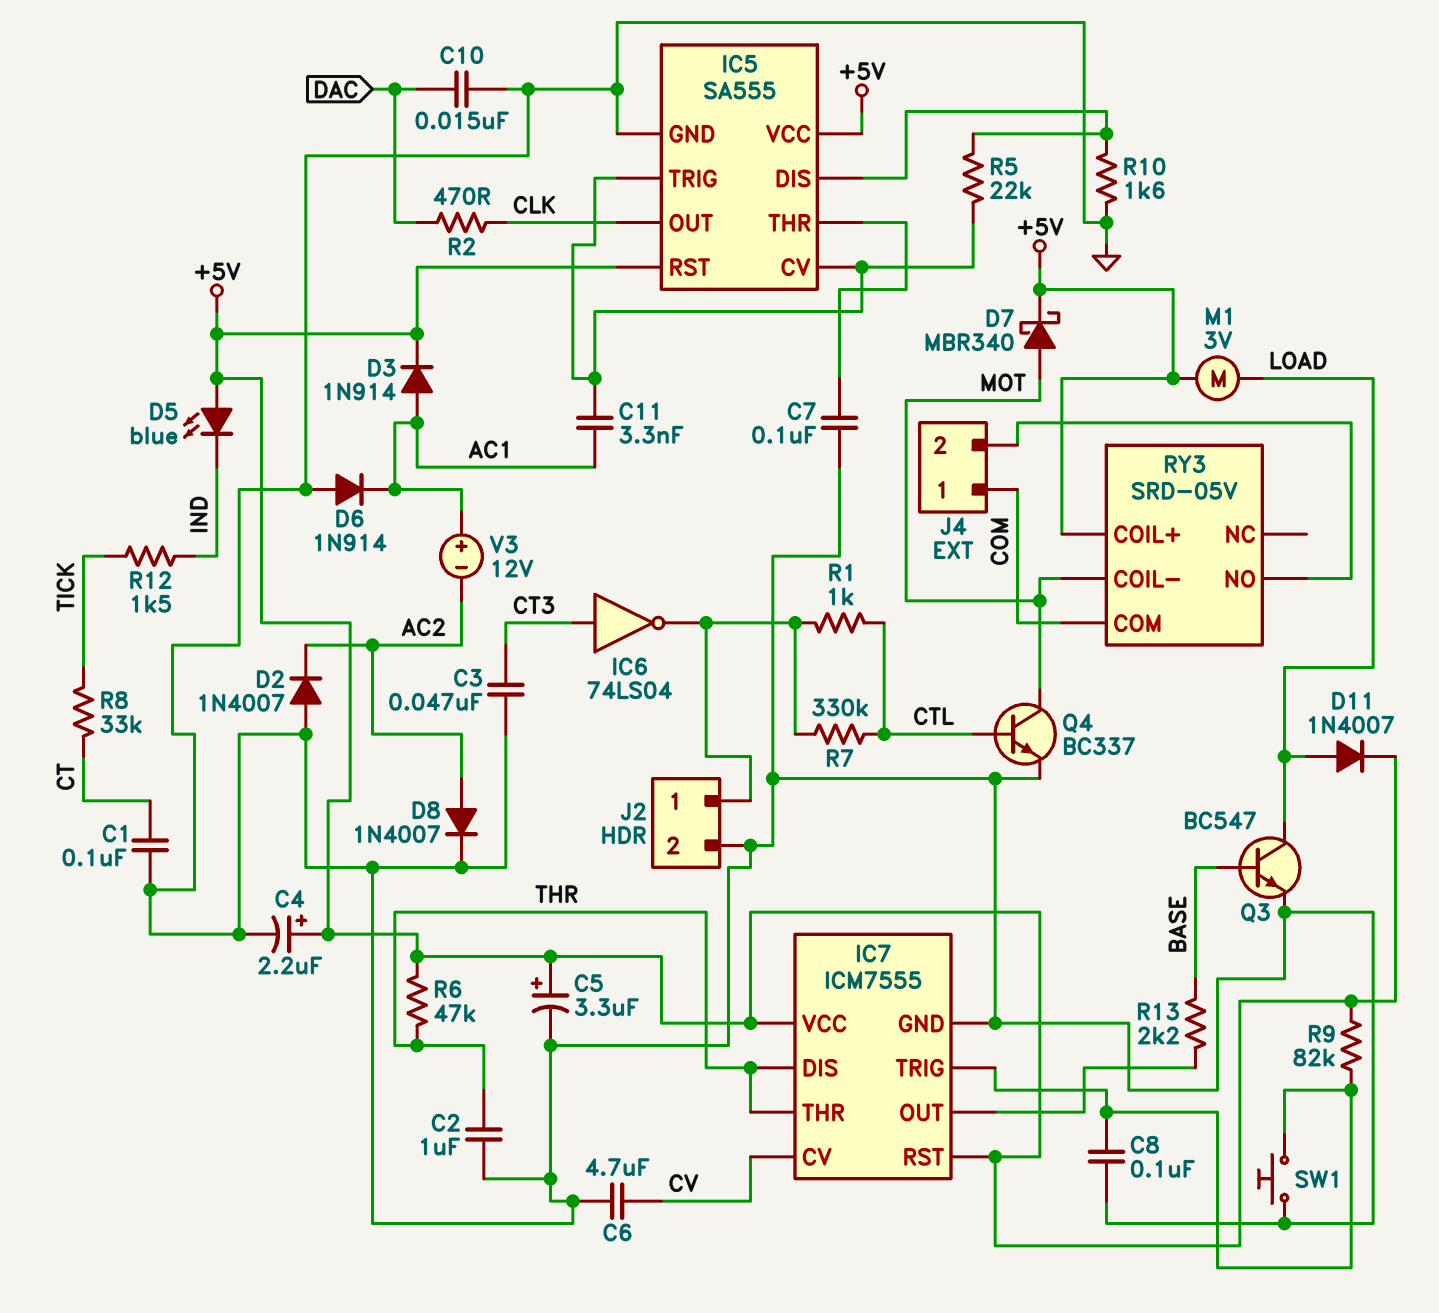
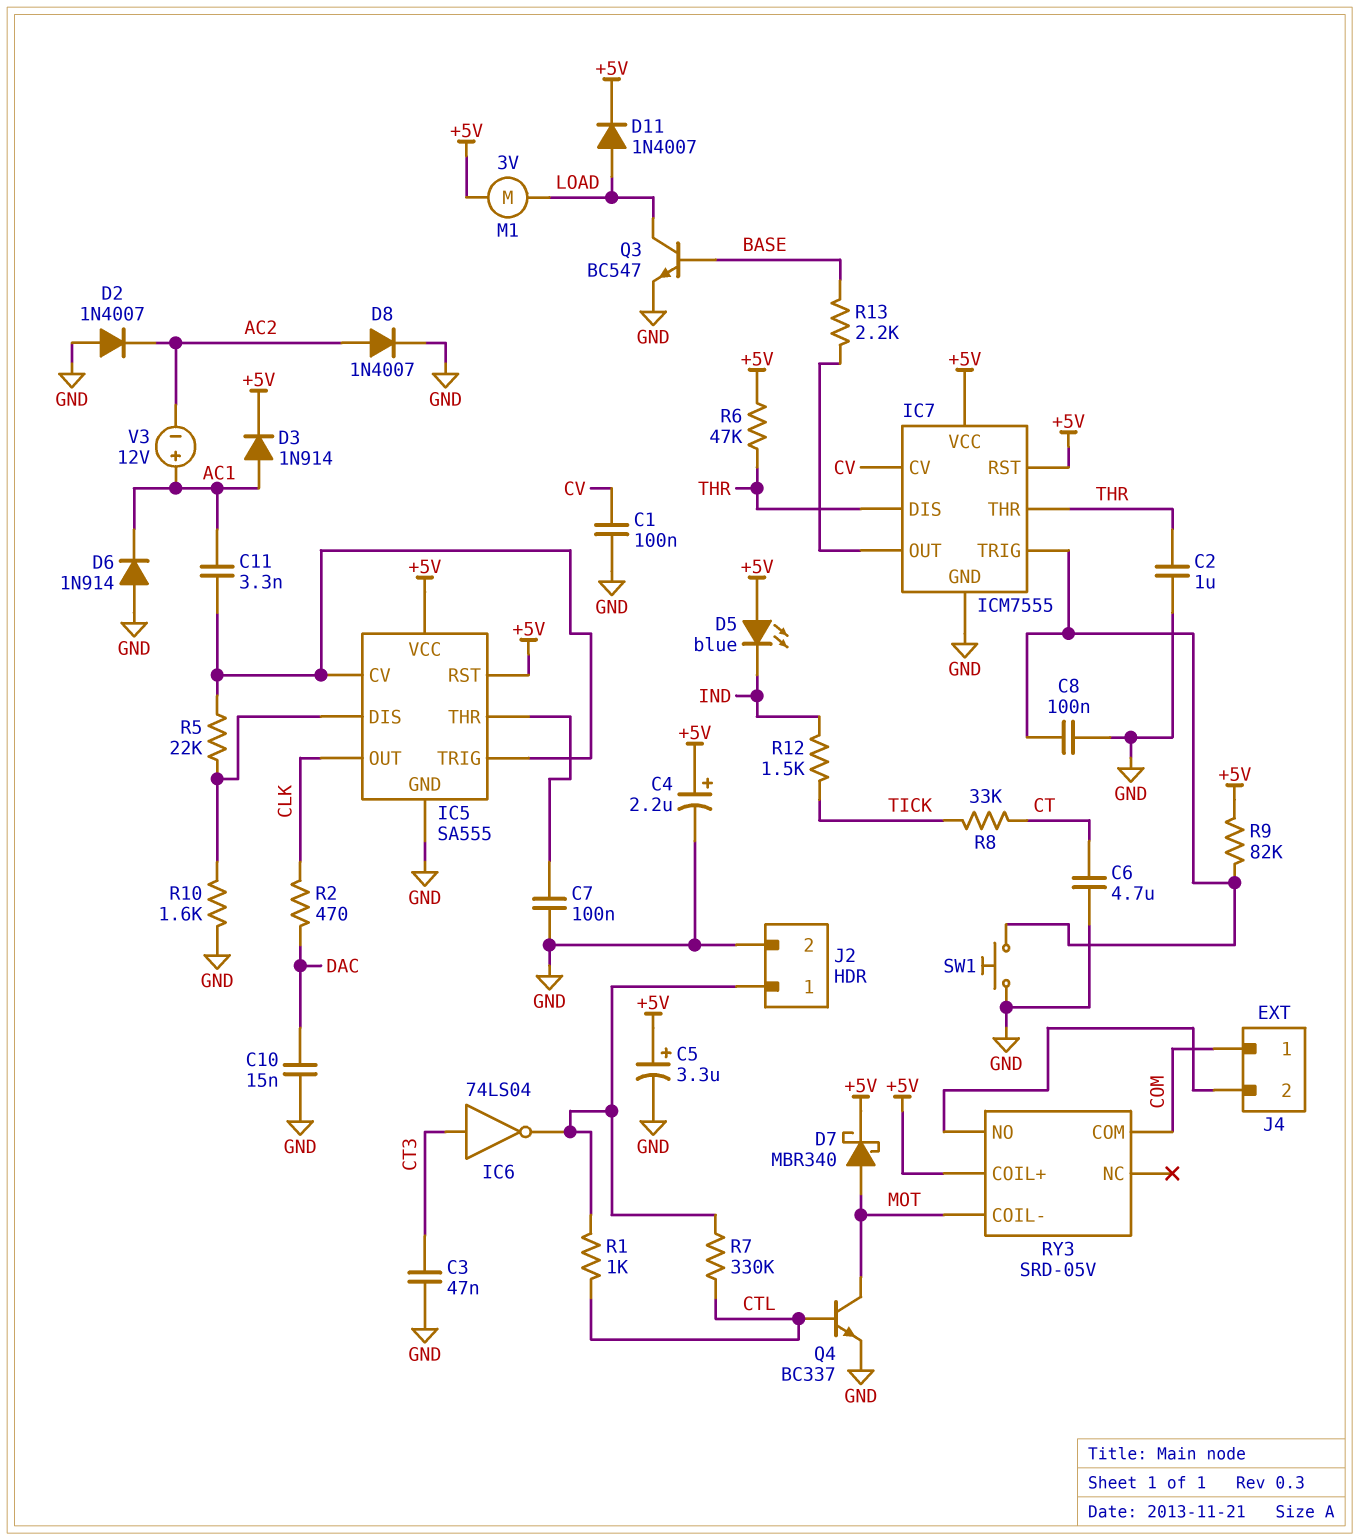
C1: 100nF (CT, GND) -> 100nF (CV, GND)
C6: 4.7uF (CV, GND) -> 4.7uF (CT, GND)

